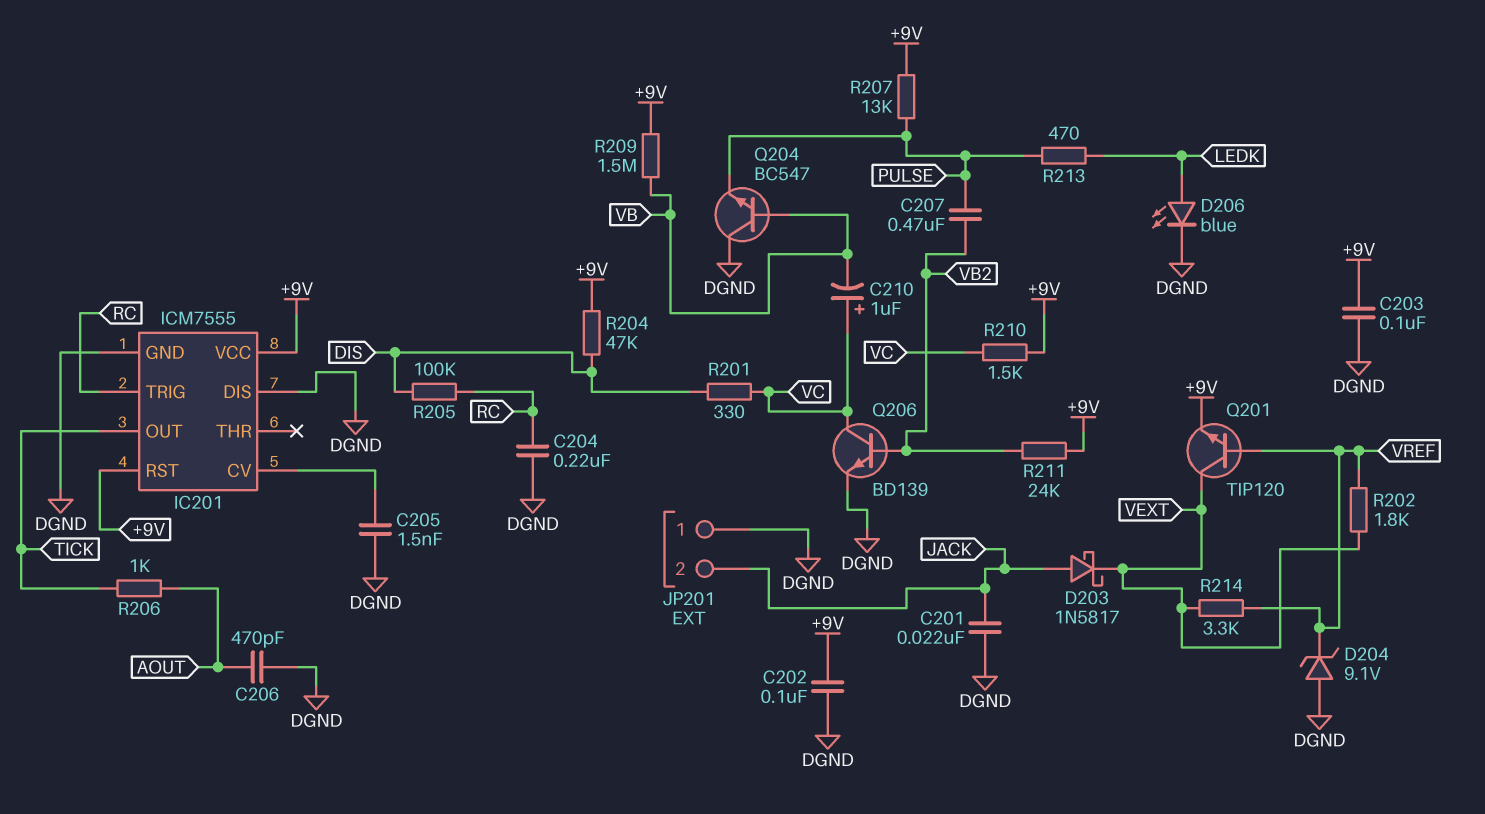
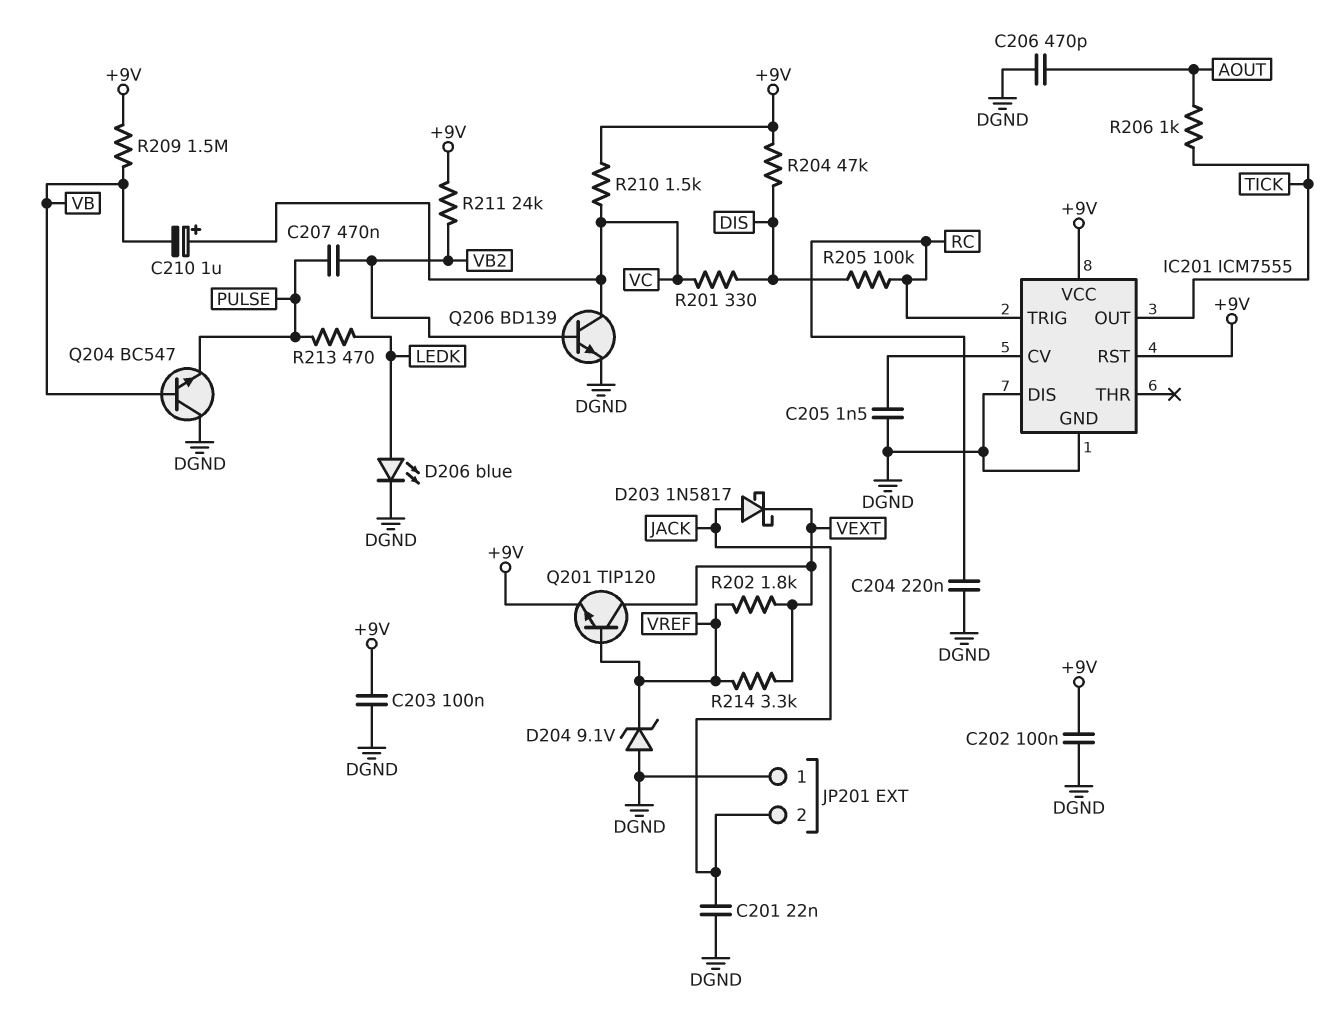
R207: 13k (+9V, PULSE) -> none

